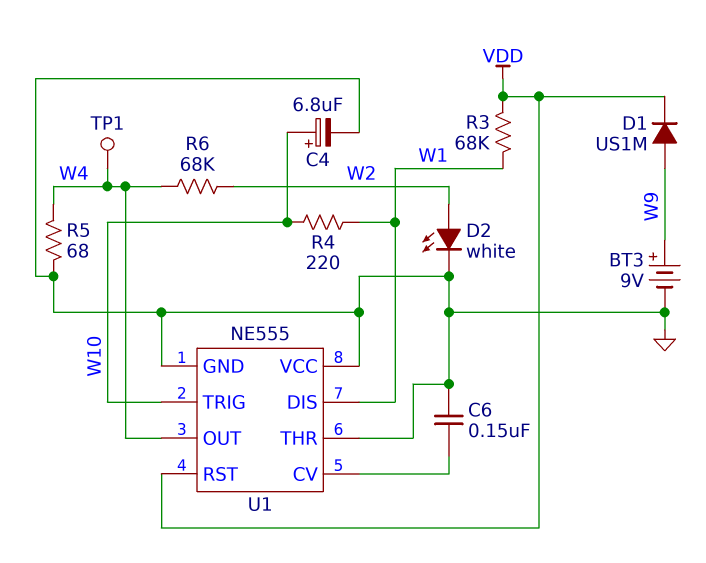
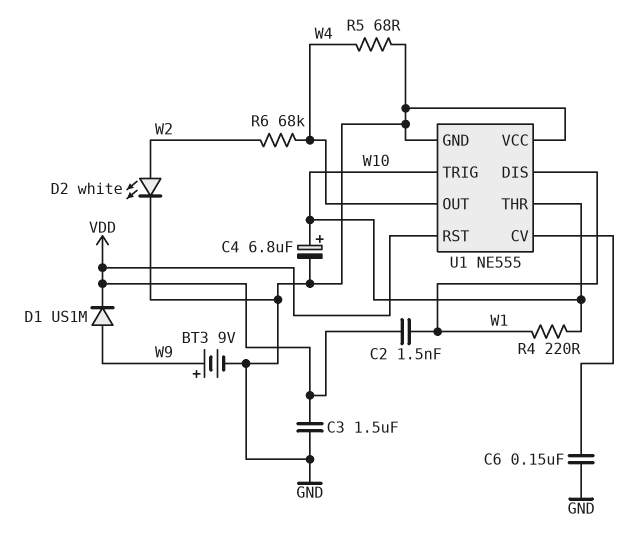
C2: none -> 1.5nF (VDD, W1)
C3: none -> 1.5uF (GND, VDD)
R3: 68k (VDD, W1) -> none
TP1: test point (W4) -> none
U1 pin THR: GND -> W10

